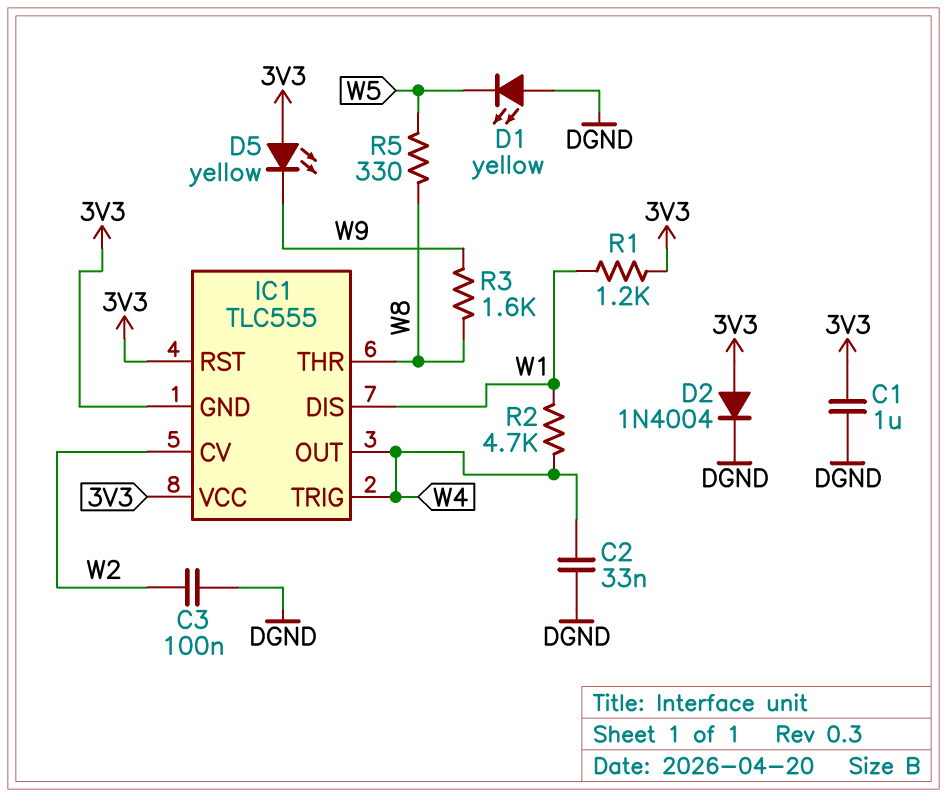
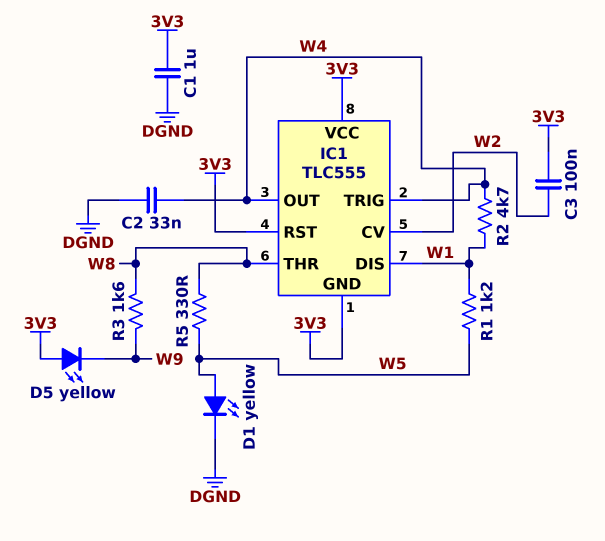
C3: 100nF (DGND, W2) -> 100nF (3V3, W2)
D1: LED yellow (A DGND, K W5) -> LED yellow (A W5, K DGND)
D2: diode 1N4004 (A 3V3, K DGND) -> none
R1: 1.2k (3V3, W1) -> 1.2k (W1, W5)

